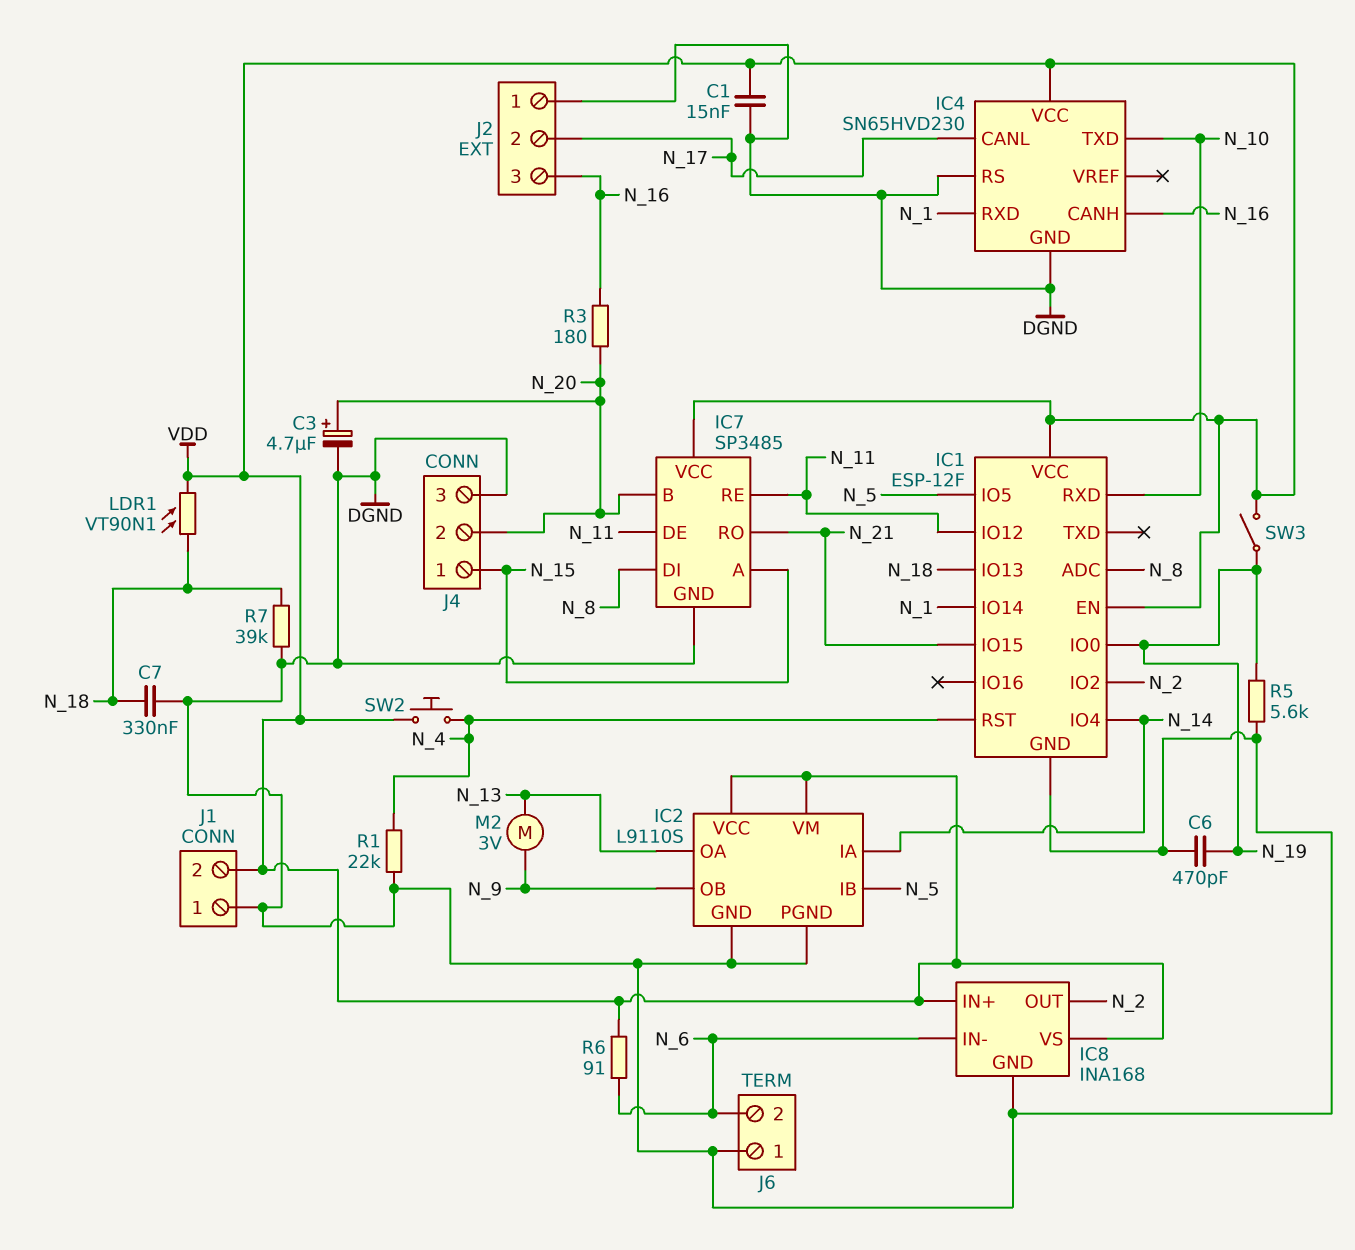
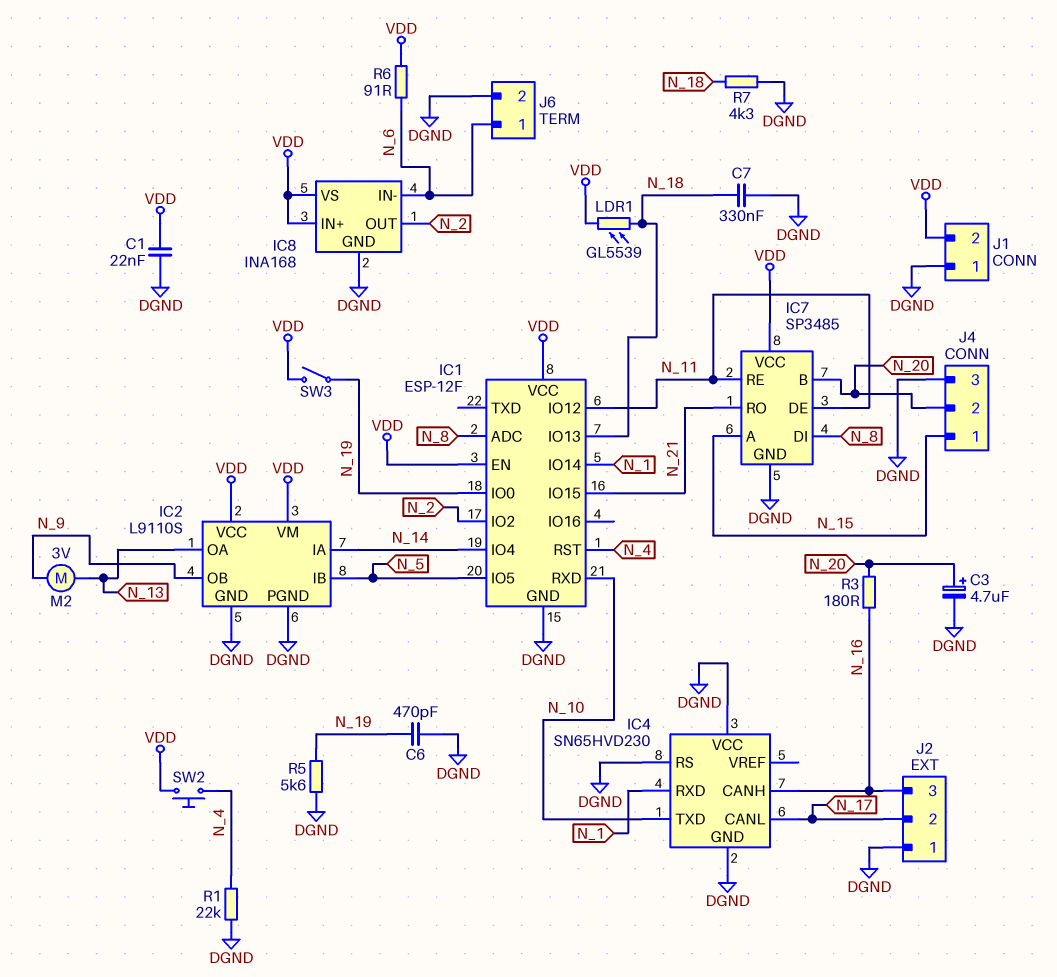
C1: 15nF (DGND, VDD) -> 22nF (DGND, VDD)
IC4 pin VCC: VDD -> DGND
J6 pin 1: DGND -> N_6
J6 pin 2: N_6 -> DGND
LDR1: VT90N1 (N_18, VDD) -> GL5539 (N_18, VDD)
R7: 39k (DGND, N_18) -> 4.3k (DGND, N_18)

